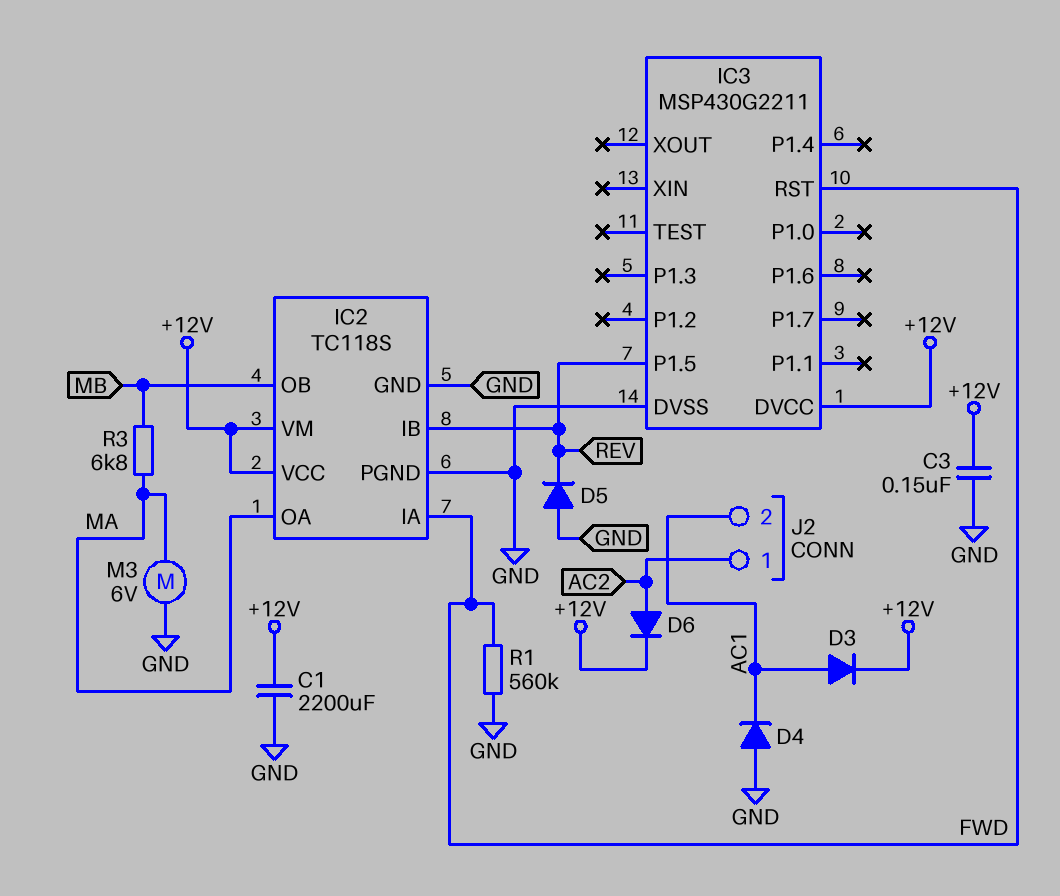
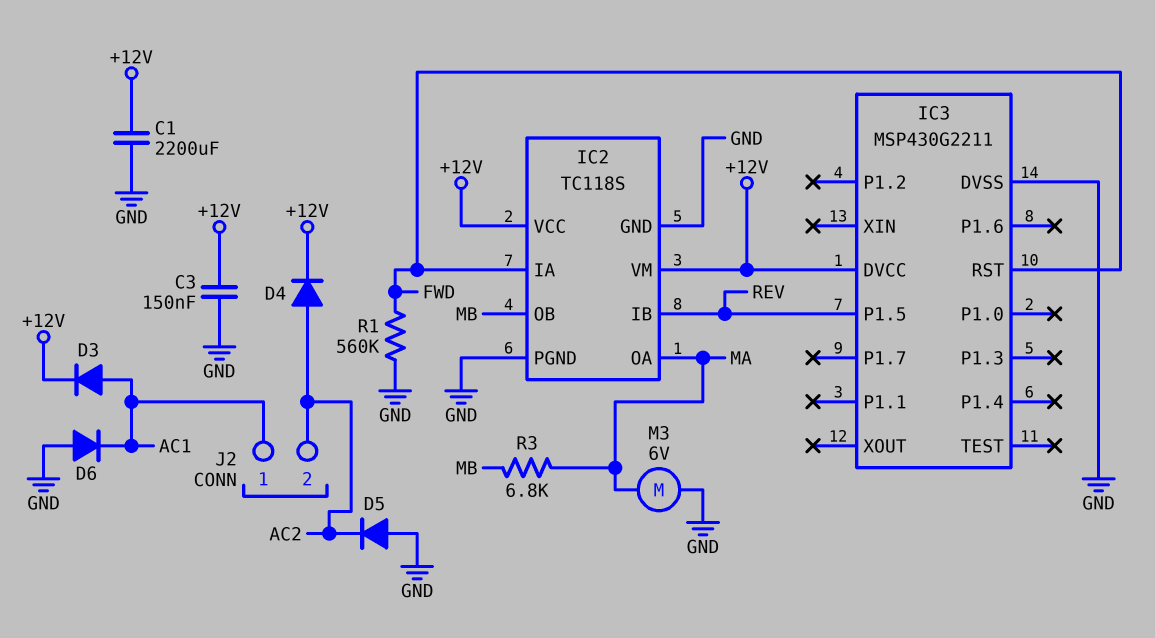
D4: diode (A GND, K AC1) -> diode (A AC2, K +12V)
D5: diode (A GND, K REV) -> diode (A GND, K AC2)
D6: diode (A AC2, K +12V) -> diode (A GND, K AC1)
J2 pin 1: AC2 -> AC1
J2 pin 2: AC1 -> AC2

